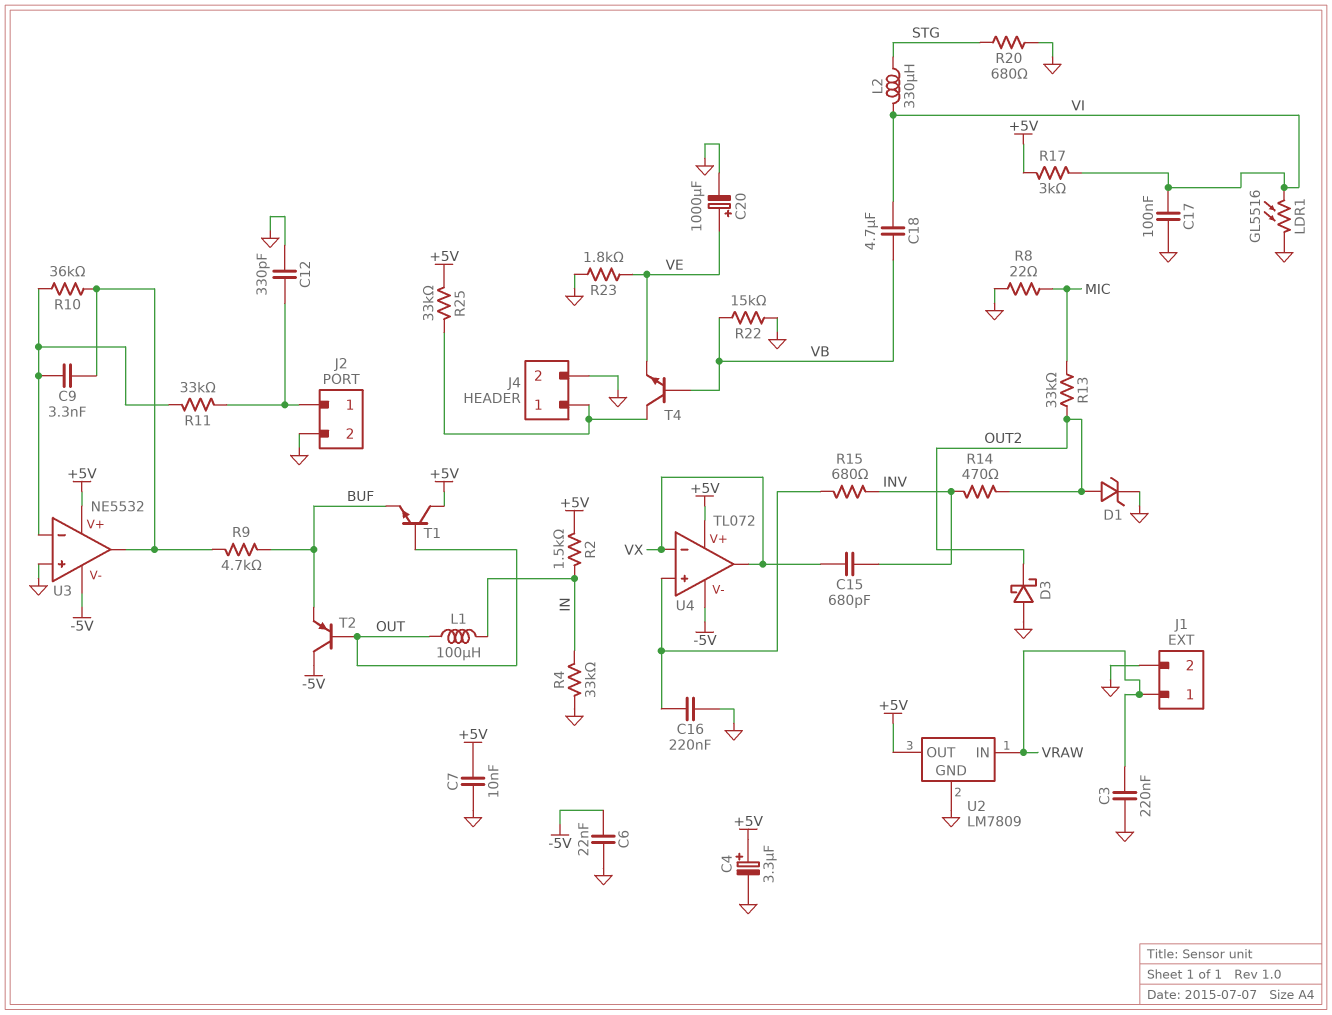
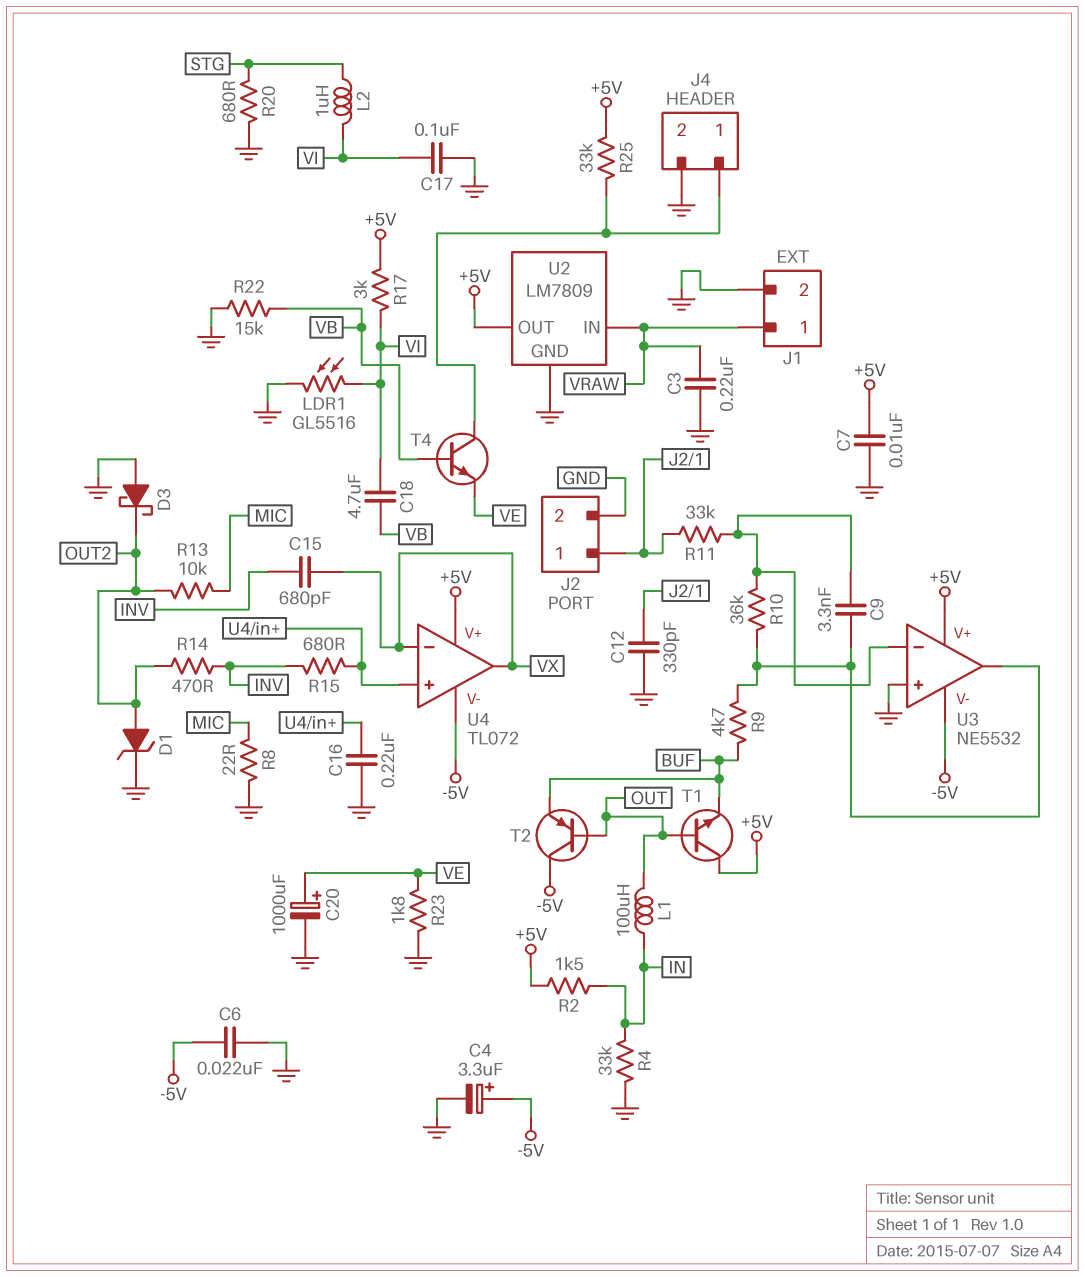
C4: 3.3uF (plus +5V, minus GND) -> 3.3uF (plus -5V, minus GND)
L2: 330uH (STG, VI) -> 1uH (STG, VI)
R13: 33k (MIC, OUT2) -> 10k (MIC, OUT2)

